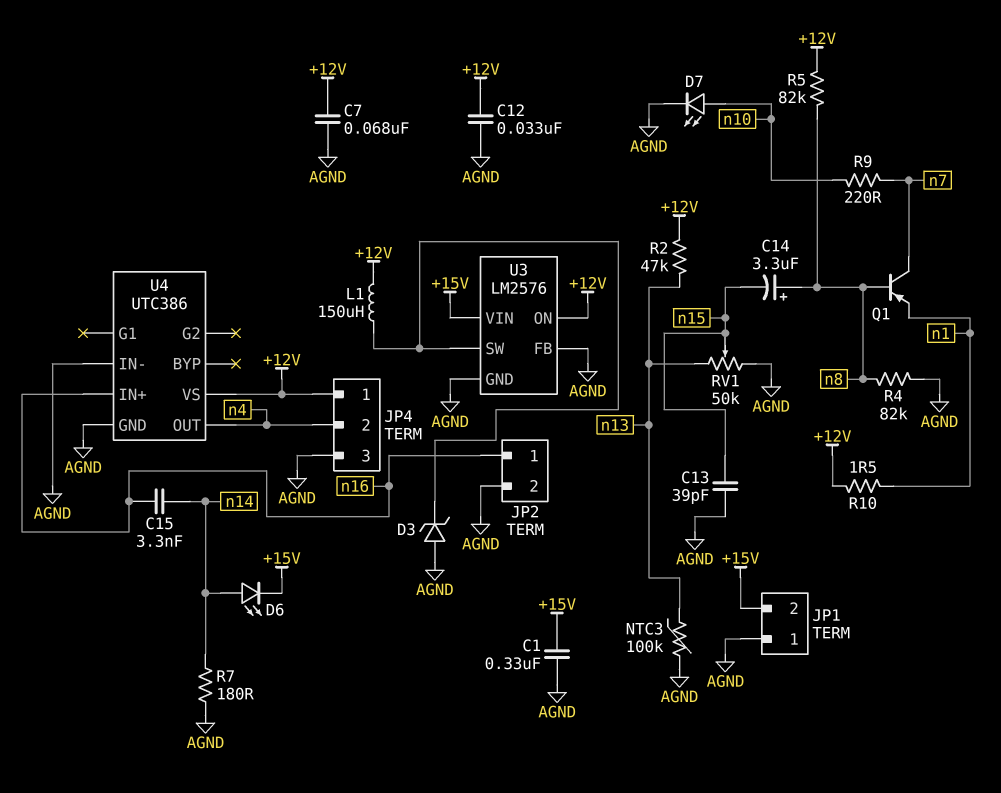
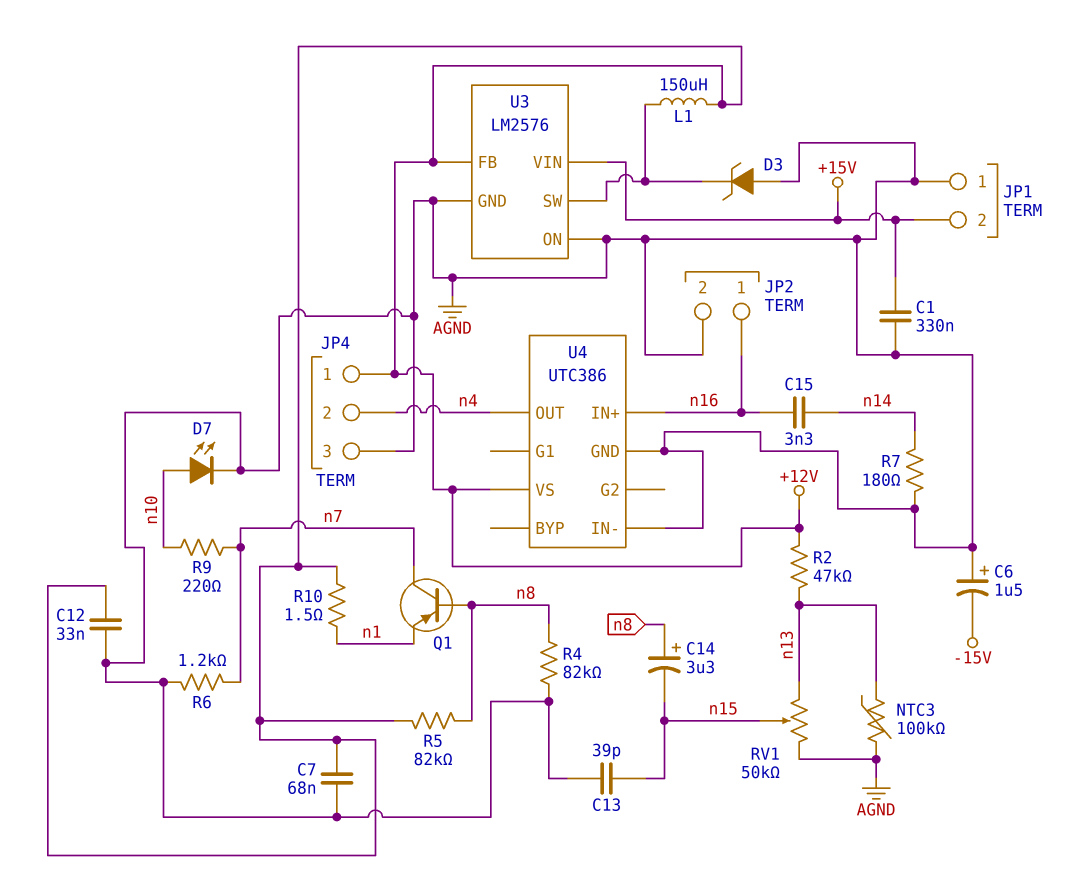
C6: none -> 1.5uF (plus AGND, minus -15V)
D6: LED (A n14, K +15V) -> none
R6: none -> 1.2k (AGND, n7)
U3 pin FB: AGND -> +12V
U3 pin ON: +12V -> AGND

